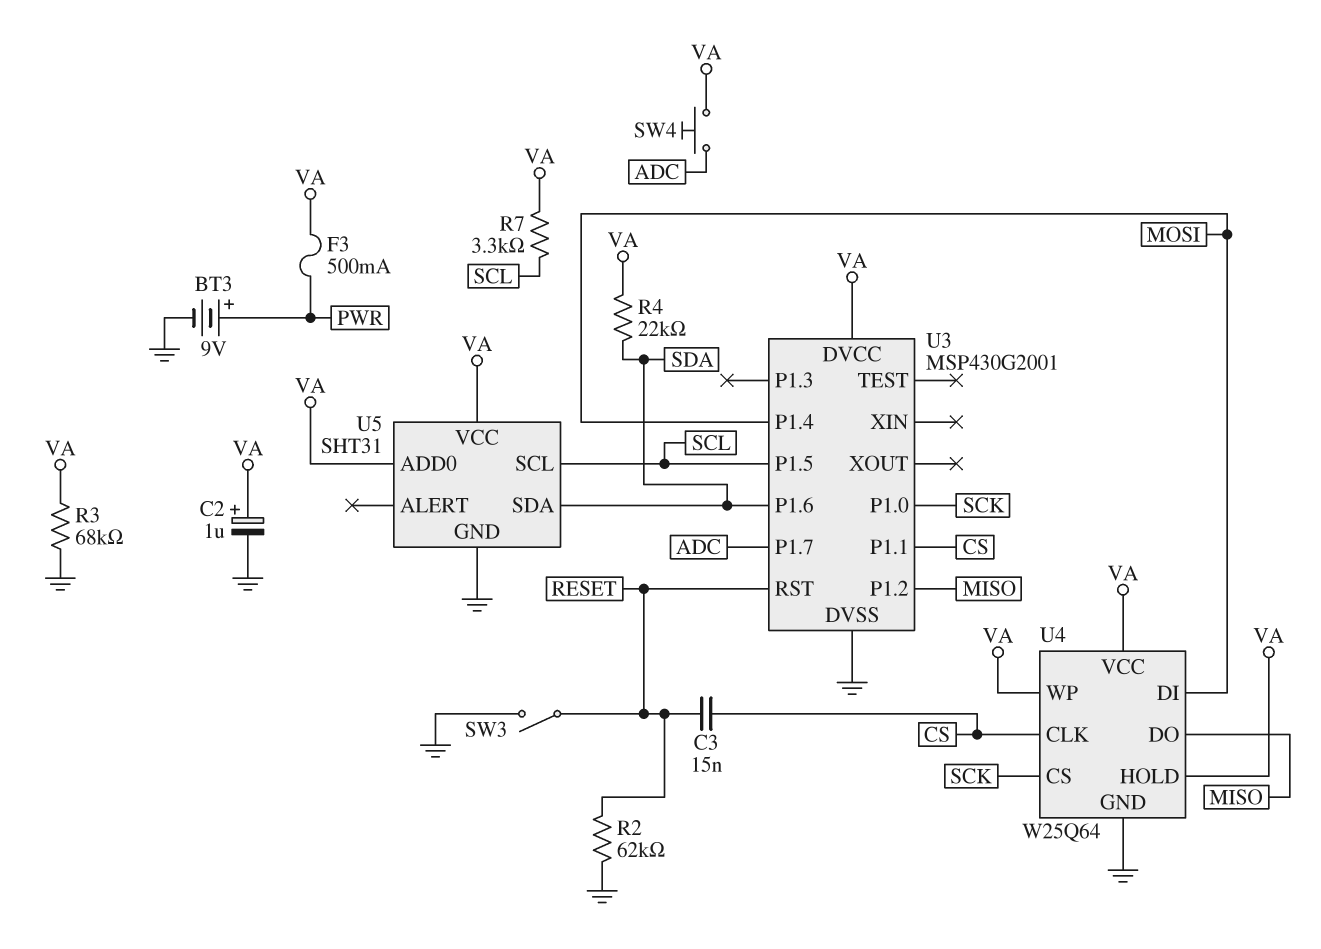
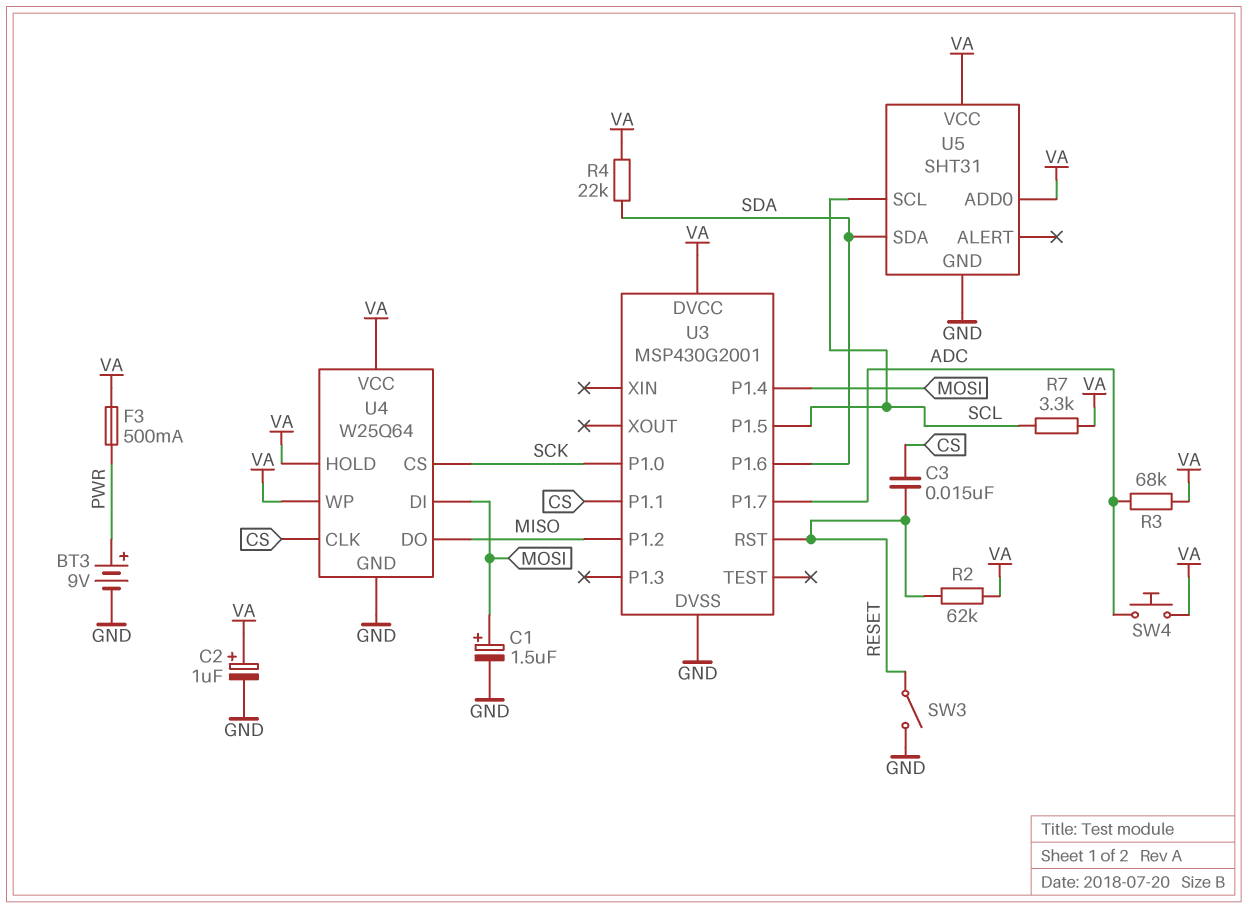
C1: none -> 1.5uF (plus MOSI, minus GND)
R2: 62k (GND, RESET) -> 62k (RESET, VA)
R3: 68k (GND, VA) -> 68k (ADC, VA)

